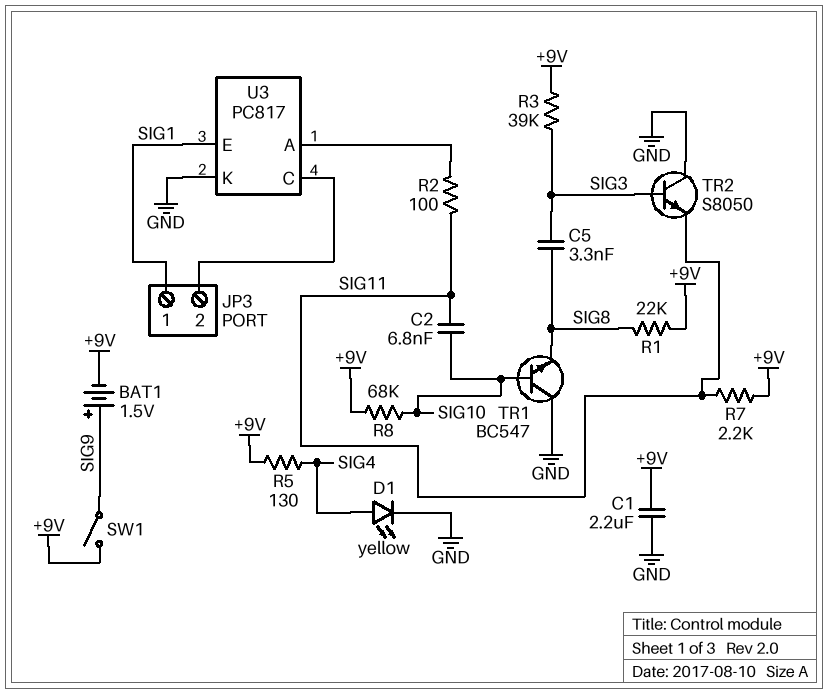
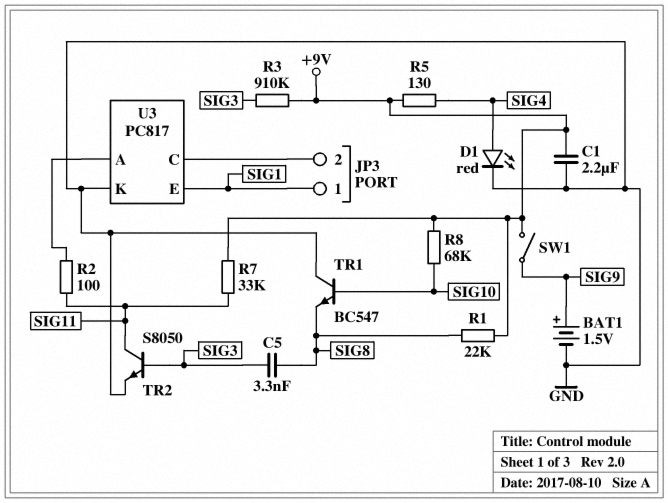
BAT1: 1.5V (plus SIG9, minus +9V) -> 1.5V (plus SIG9, minus GND)
C2: 6.8nF (SIG10, SIG11) -> none
D1: LED yellow (A SIG4, K GND) -> LED red (A SIG4, K GND)
R3: 39k (+9V, SIG3) -> 910k (+9V, SIG3)
R7: 2.2k (+9V, SIG11) -> 33k (+9V, SIG11)
TR2: NPN S8050 (B SIG3, C GND, E SIG11) -> NPN S8050 (B SIG3, C SIG11, E GND)

